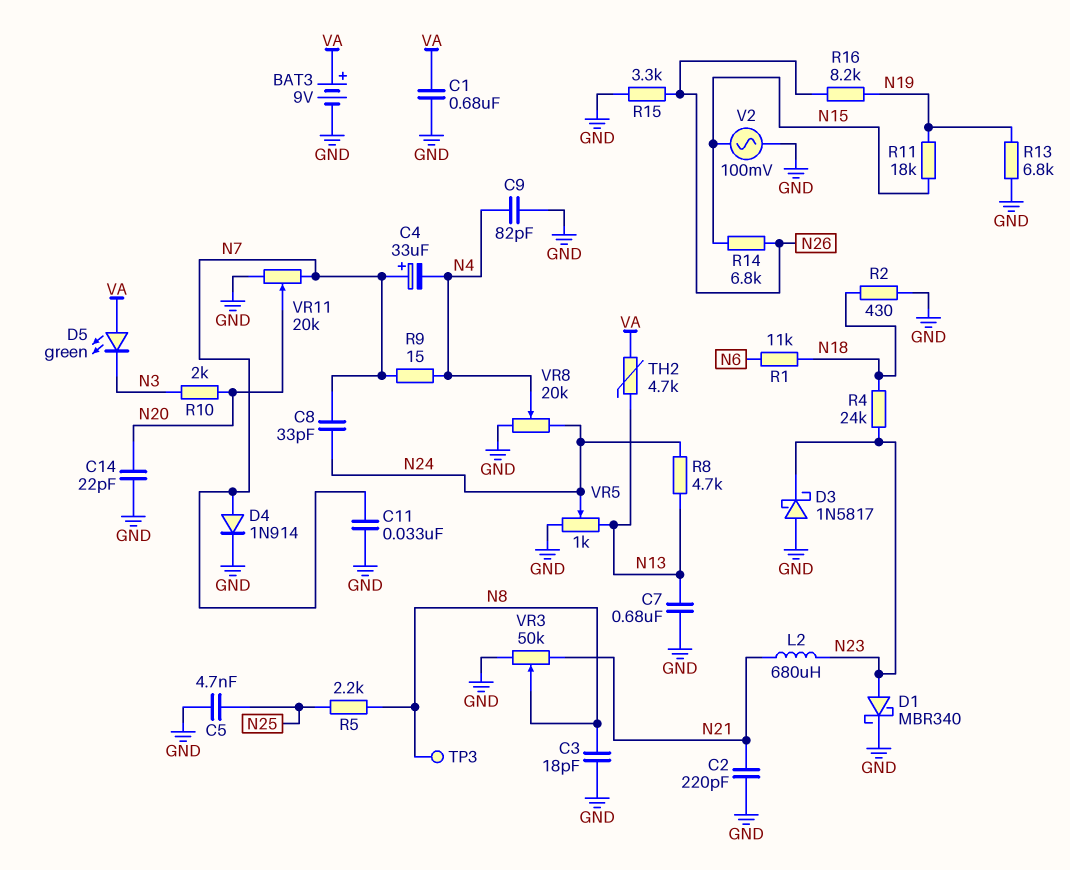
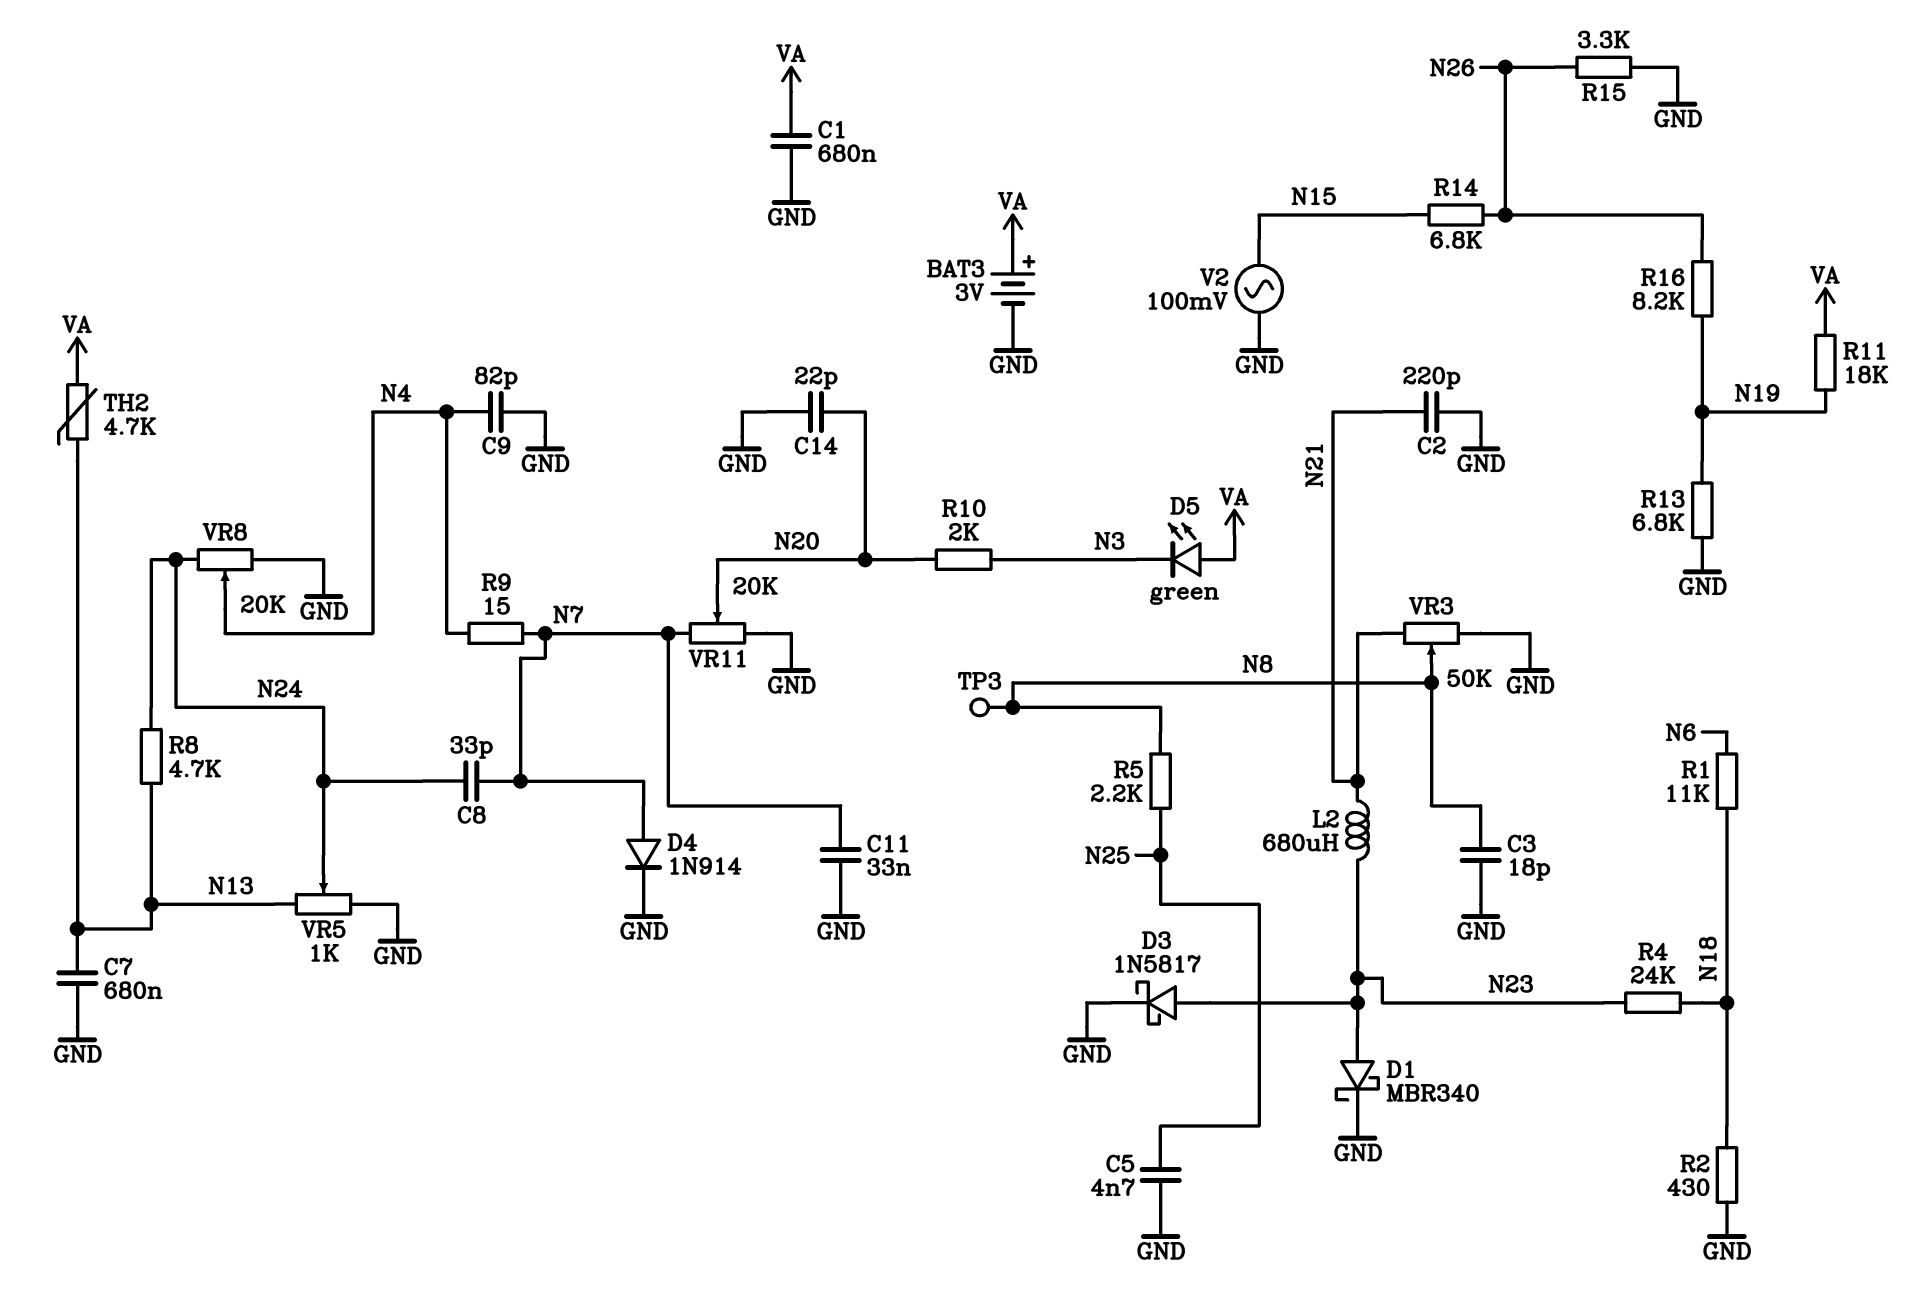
BAT3: 9V (plus VA, minus GND) -> 3V (plus VA, minus GND)
C4: 33uF (plus N7, minus N4) -> none
D3: schottky 1N5817 (A GND, K N23) -> schottky 1N5817 (A N23, K GND)
R11: 18k (N15, N19) -> 18k (N19, VA)

